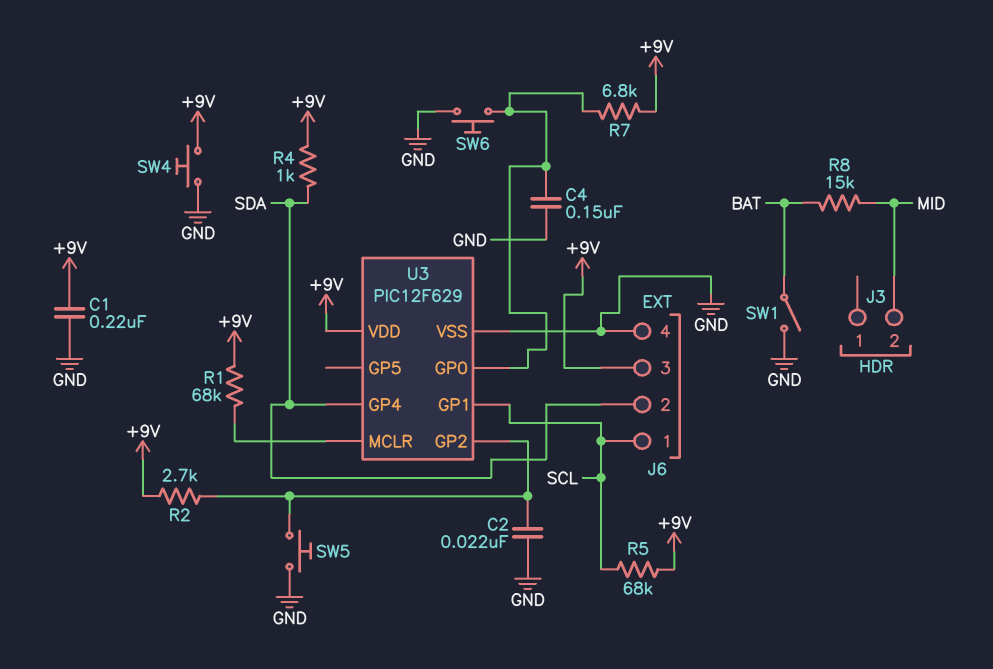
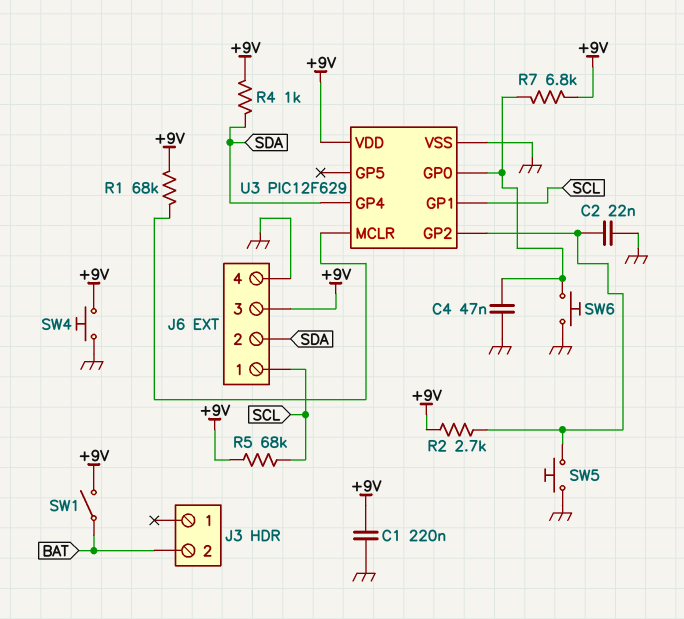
C4: 150nF (GND, U3/GP0) -> 47nF (GND, U3/GP0)
J3 pin 2: MID -> BAT
R8: 15k (BAT, MID) -> none
SW1: switch (BAT, GND) -> switch (+9V, BAT)

